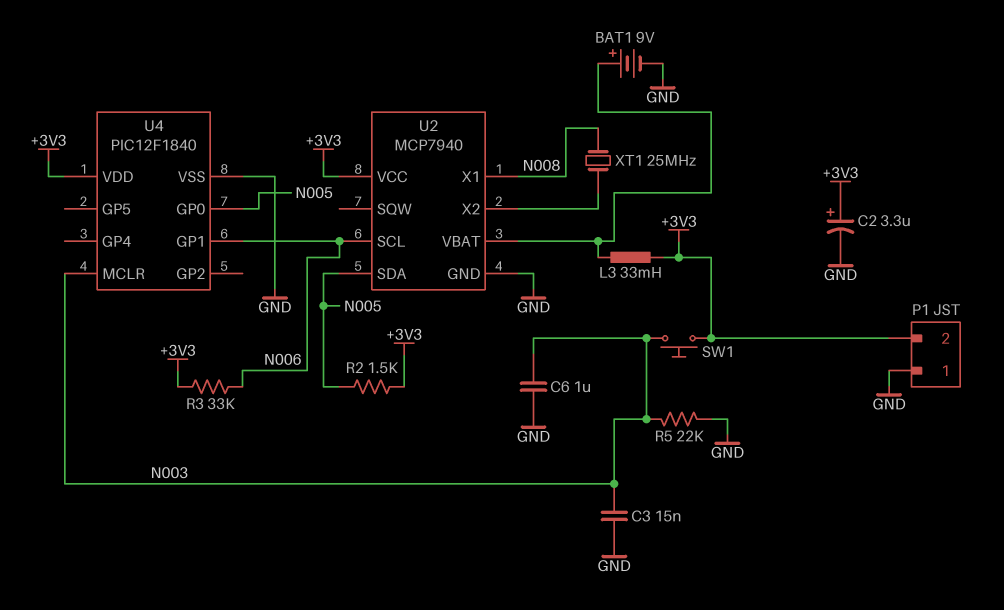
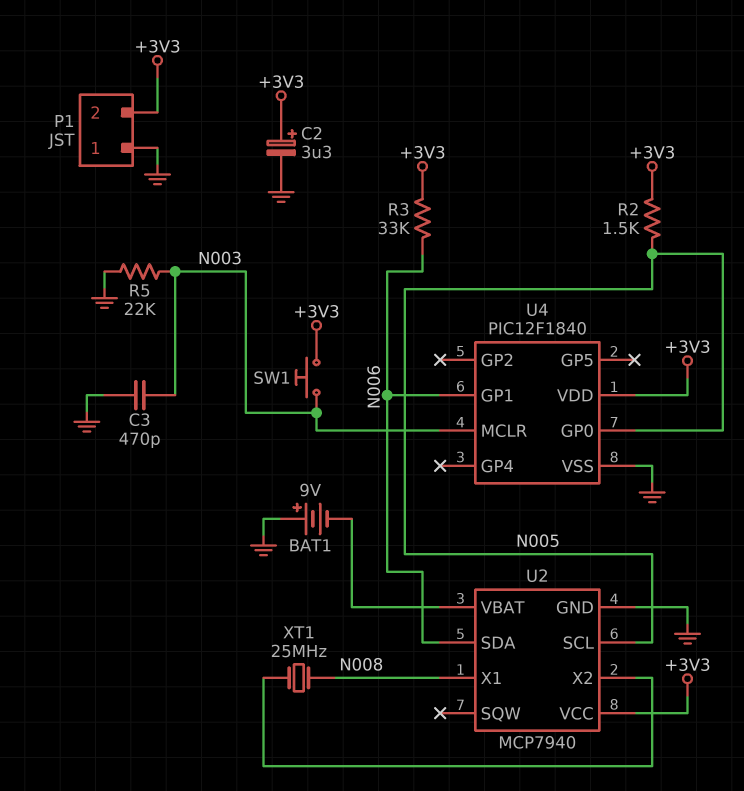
BAT1: 9V (plus U2/VBAT, minus GND) -> 9V (plus GND, minus U2/VBAT)
C3: 15nF (GND, N003) -> 470pF (GND, N003)
C6: 1uF (GND, N003) -> none
L3: 33mH (+3V3, U2/VBAT) -> none
U2 pin SCL: N006 -> N005
U2 pin SDA: N005 -> N006

